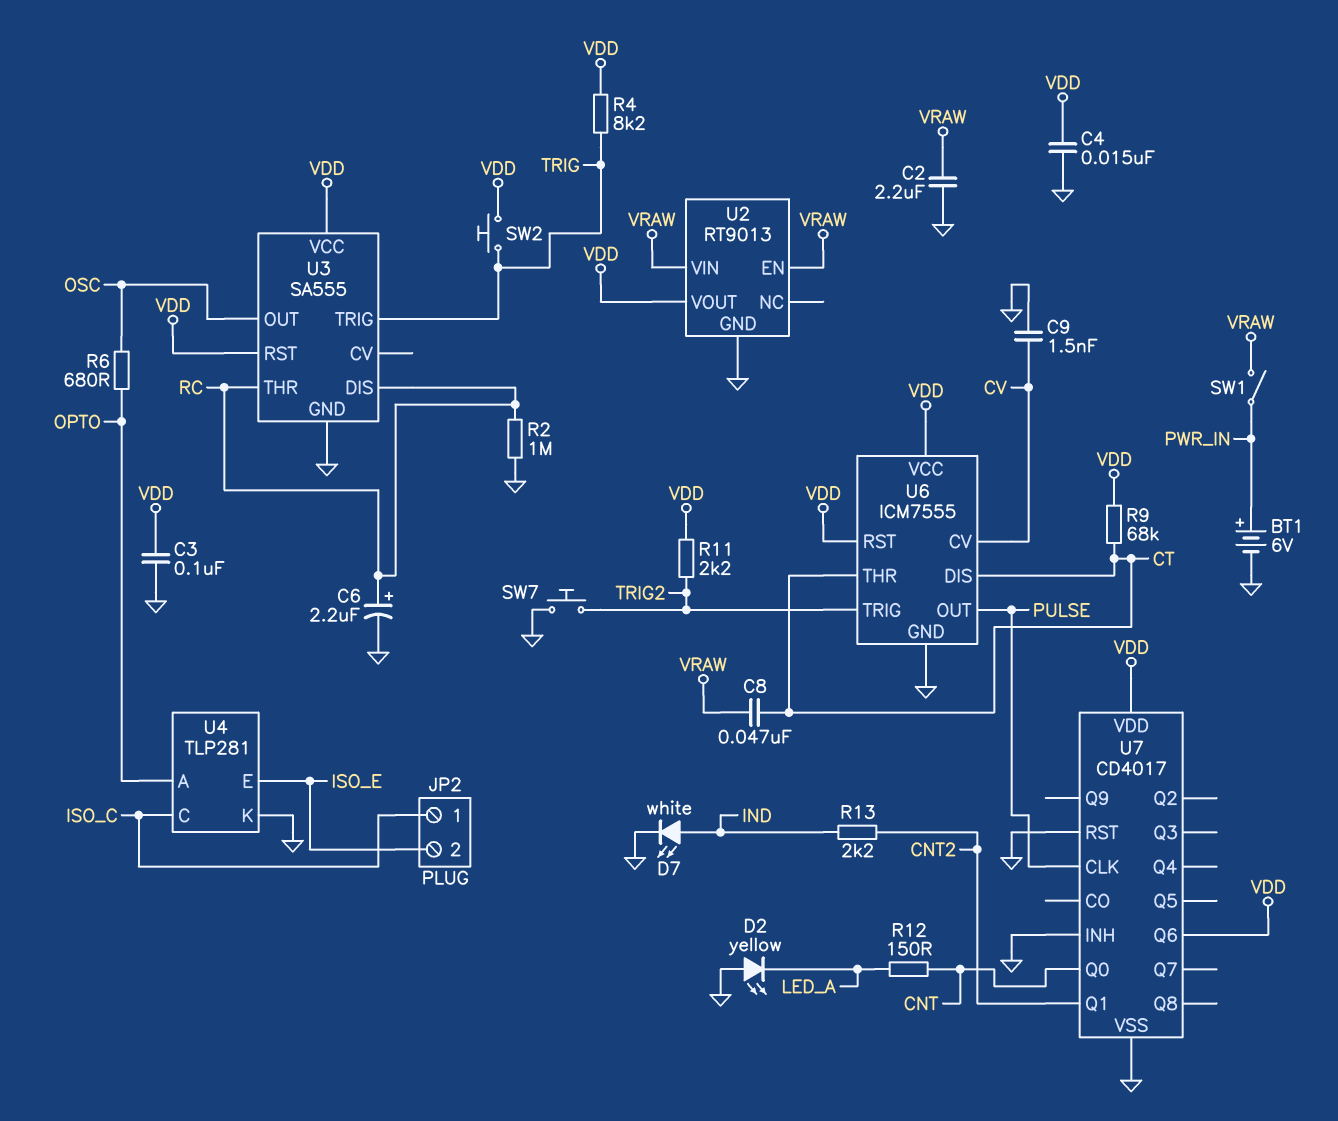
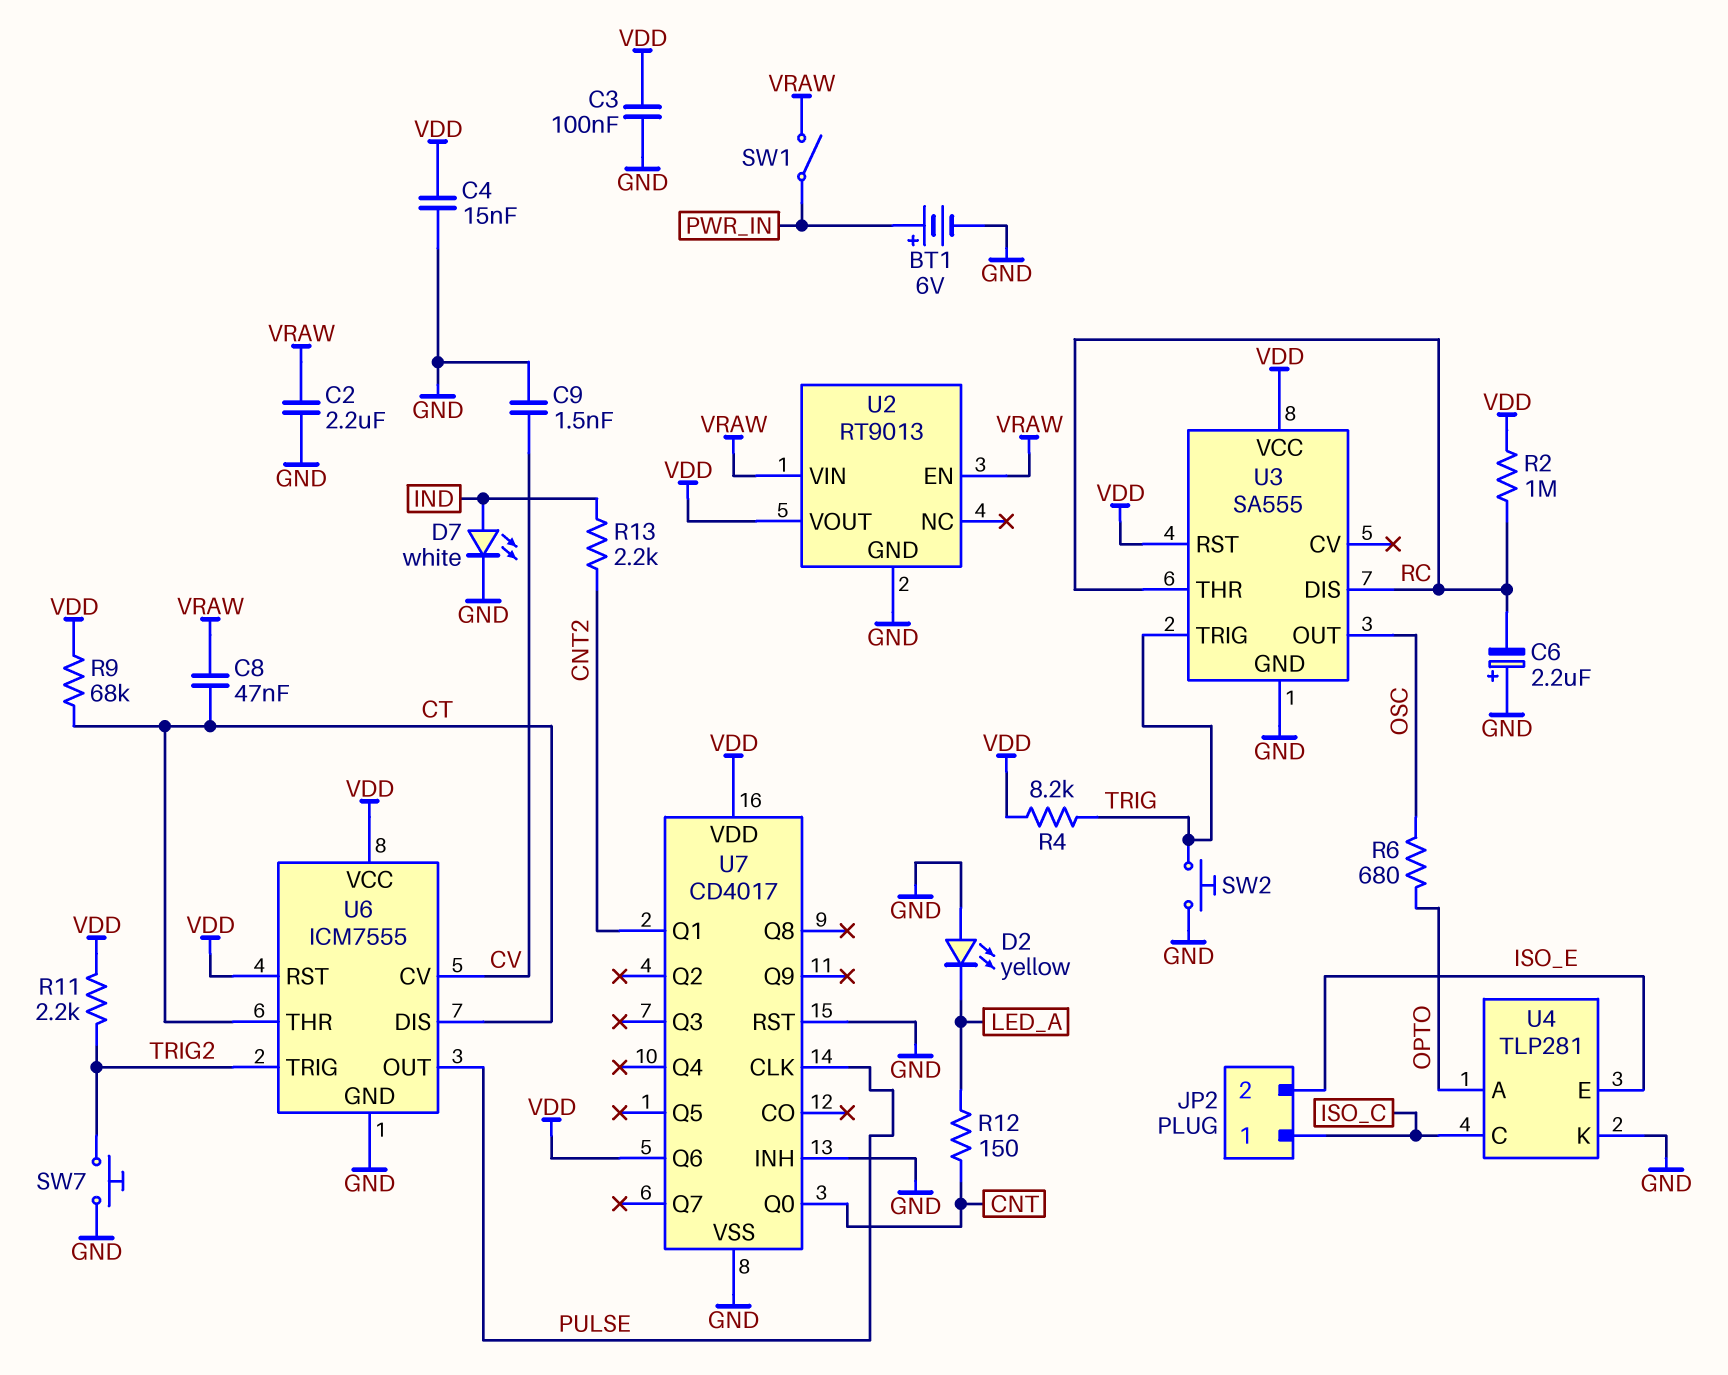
C6: 2.2uF (plus RC, minus GND) -> 2.2uF (plus GND, minus RC)
R2: 1M (GND, RC) -> 1M (RC, VDD)
SW2: button (TRIG, VDD) -> button (GND, TRIG)

